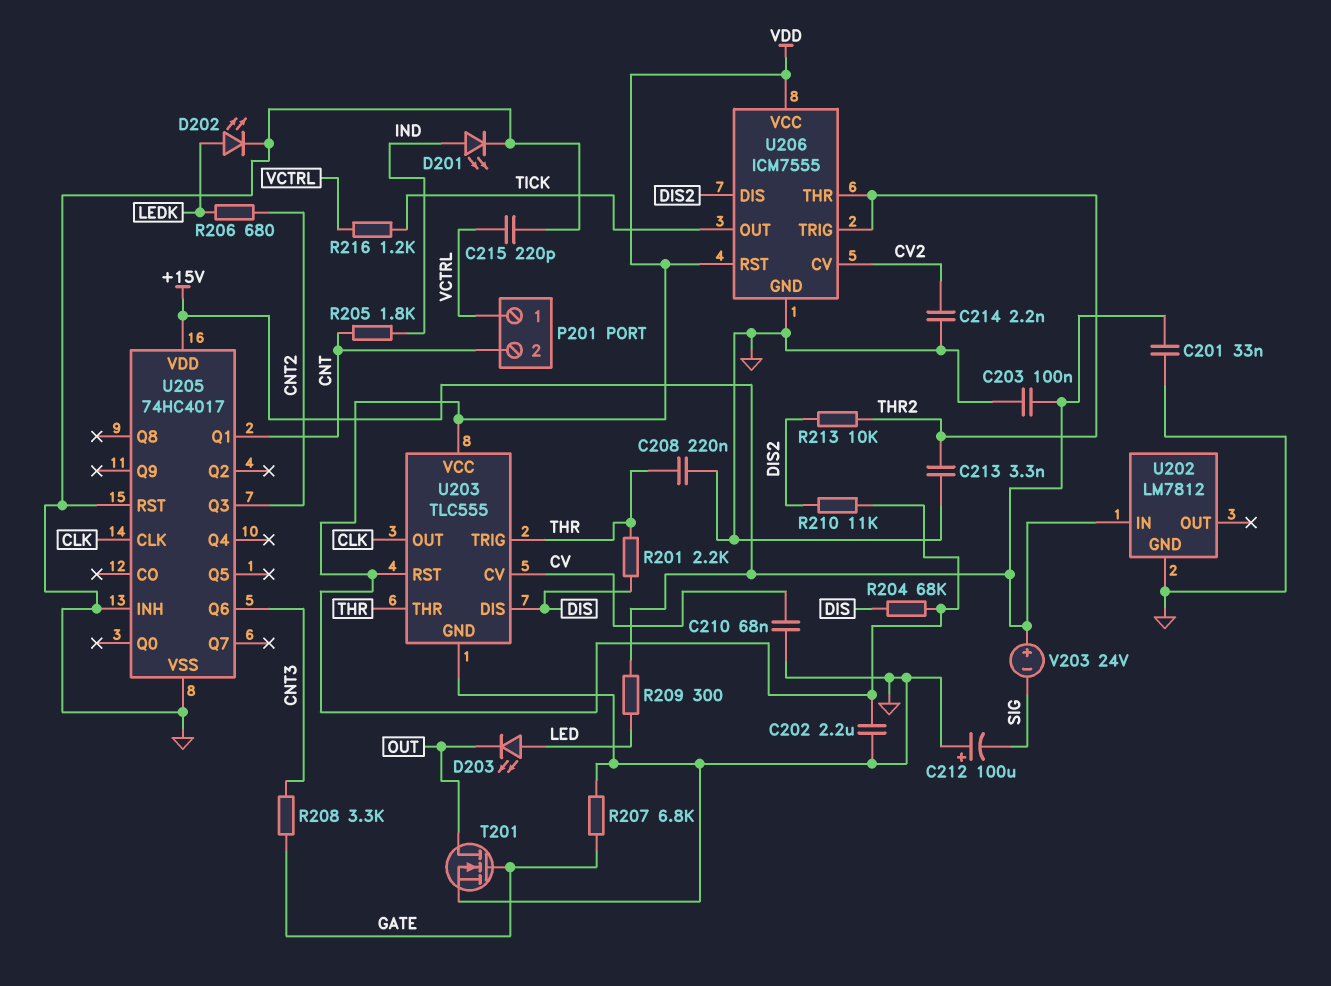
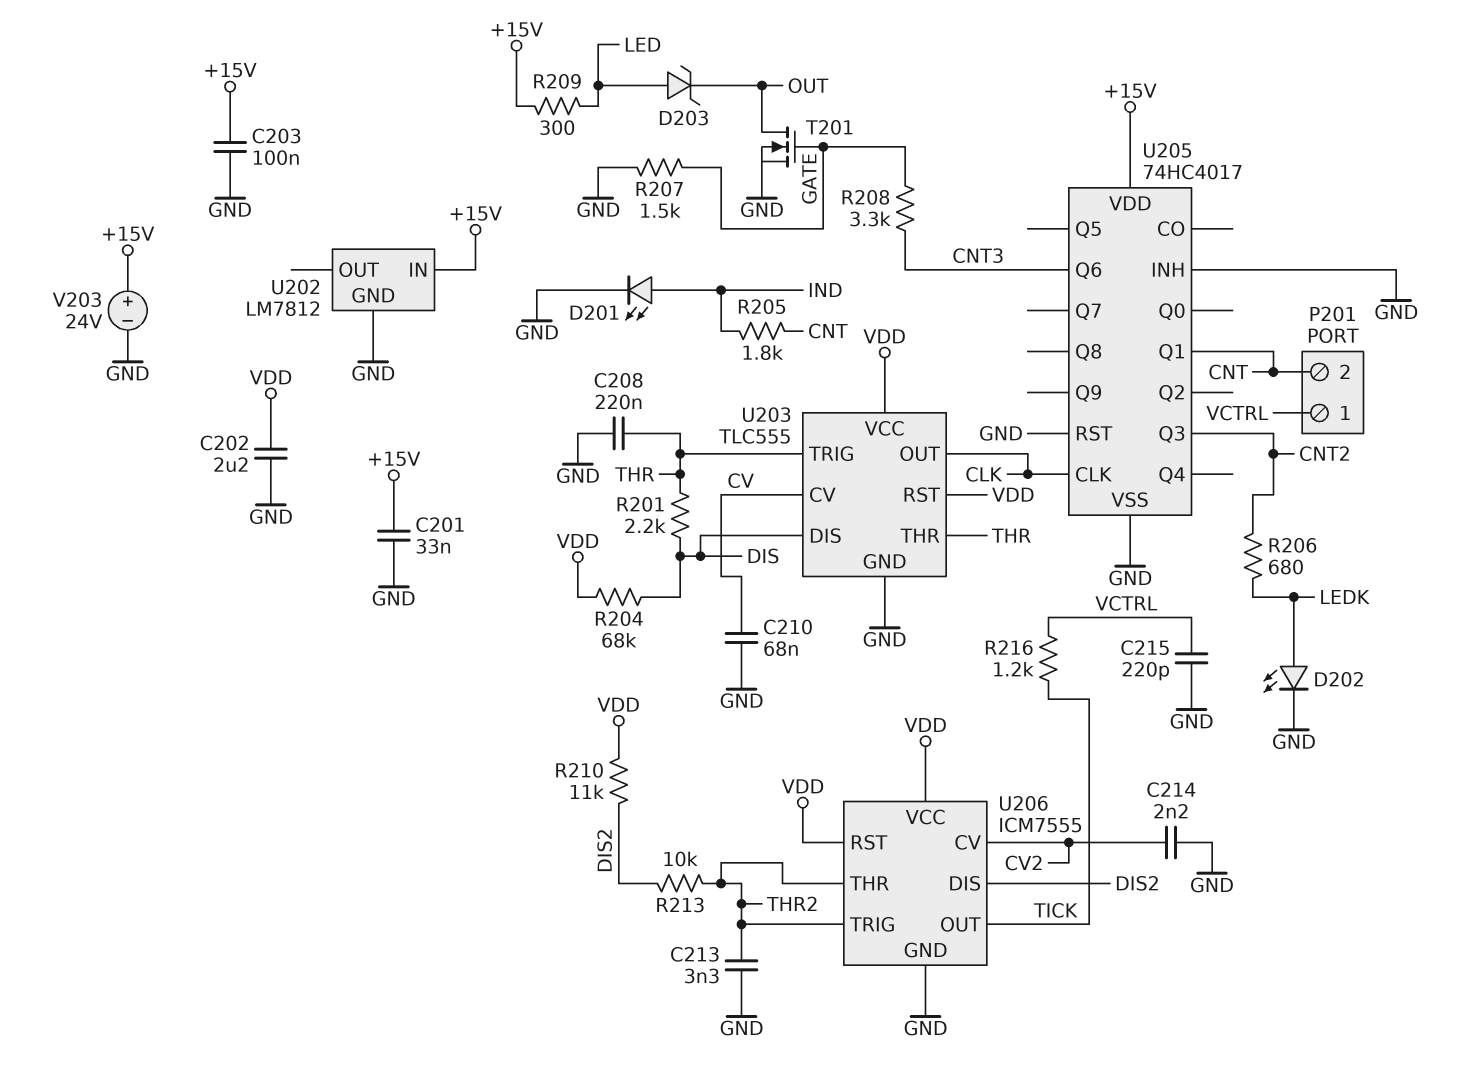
C212: 100uF (plus GND, minus SIG) -> none
D203: LED (A LED, K OUT) -> zener (A LED, K OUT)
R207: 6.8k (GATE, GND) -> 1.5k (GATE, GND)
V203: 24V (plus +15V, minus SIG) -> 24V (plus +15V, minus GND)

